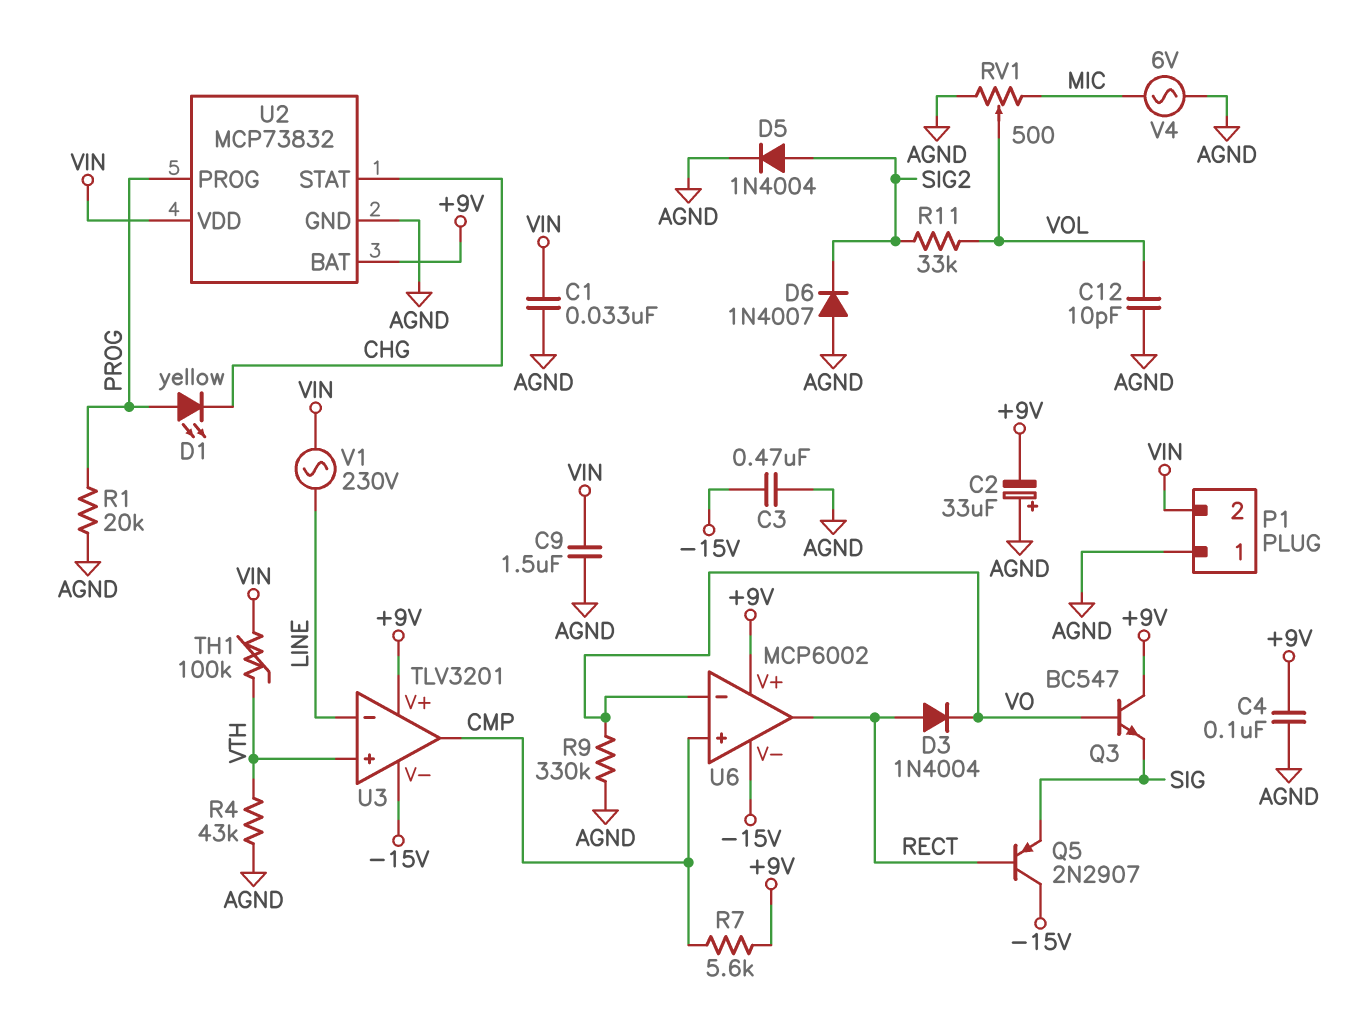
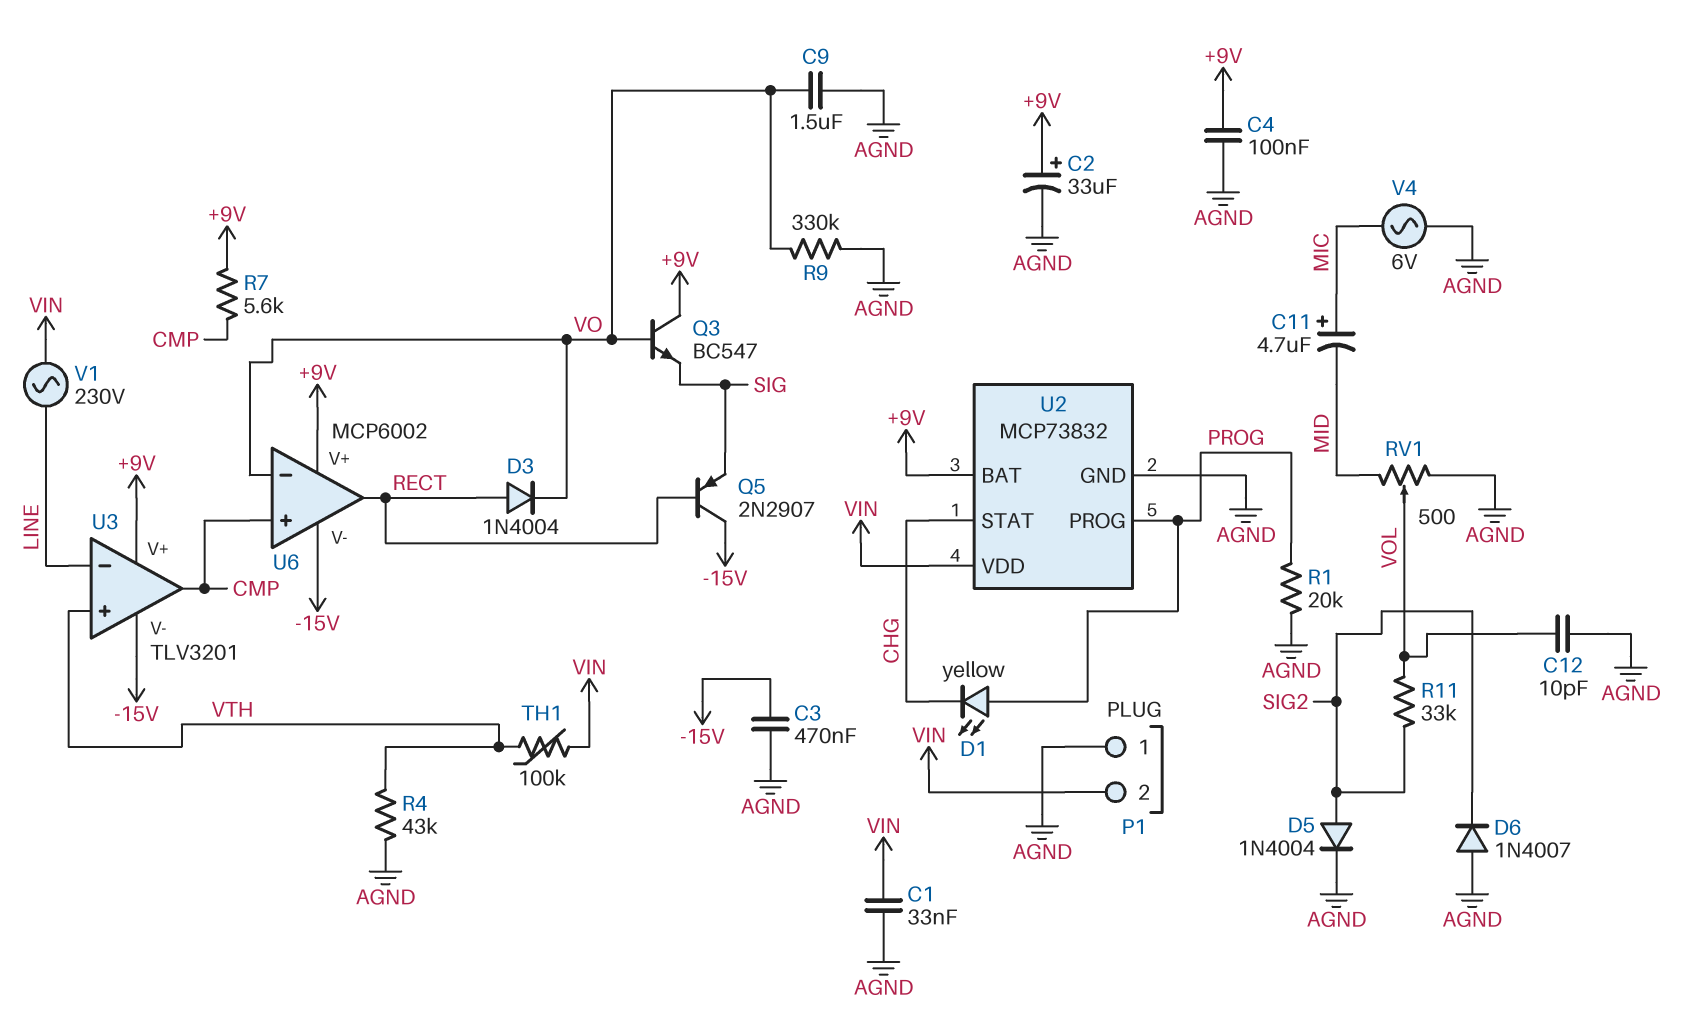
C2: 33uF (plus AGND, minus +9V) -> 33uF (plus +9V, minus AGND)
C9: 1.5uF (AGND, VIN) -> 1.5uF (AGND, VO)
C11: none -> 4.7uF (plus MIC, minus MID)
RV1: 500 (AGND, MIC, wiper VOL) -> 500 (AGND, MID, wiper VOL)

